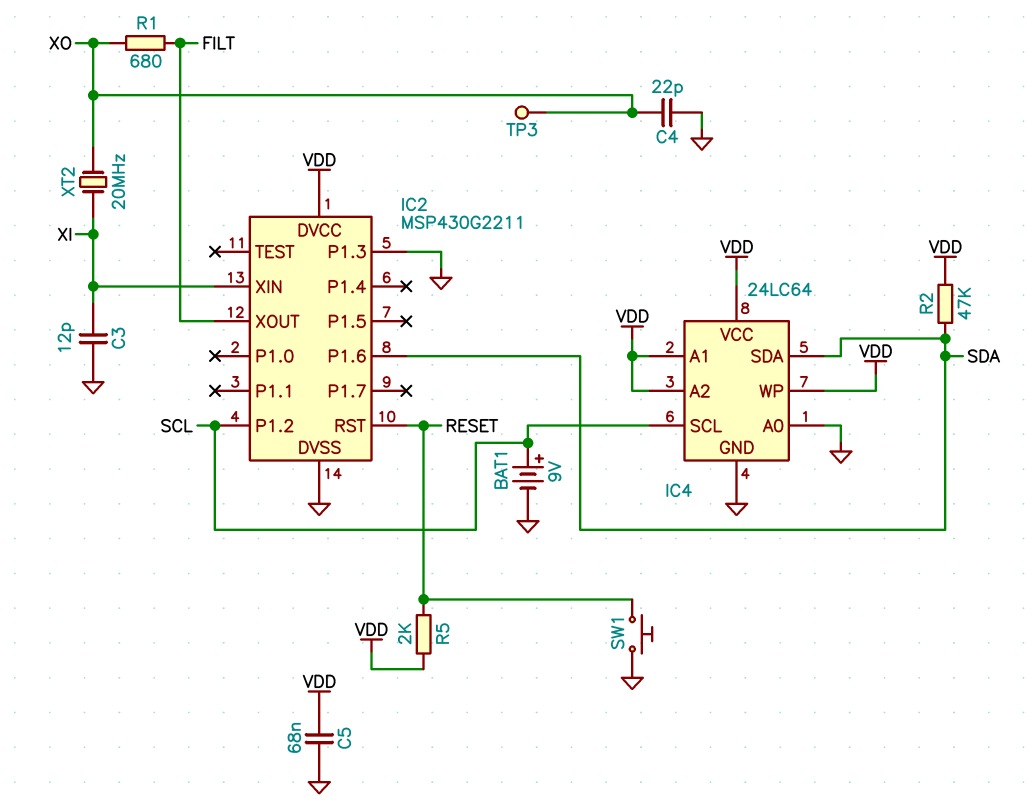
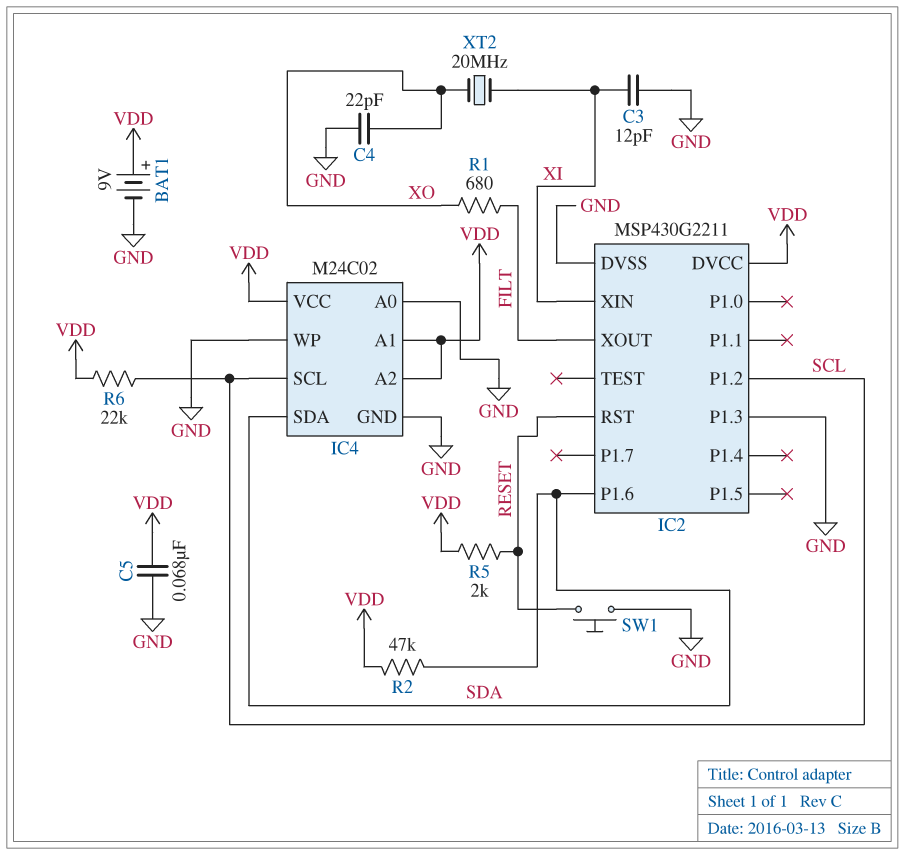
BAT1: 9V (plus SCL, minus GND) -> 9V (plus VDD, minus GND)
IC4: 24LC64 -> M24C02
IC4 pin WP: VDD -> GND
R6: none -> 22k (SCL, VDD)
TP3: test point (XO) -> none

